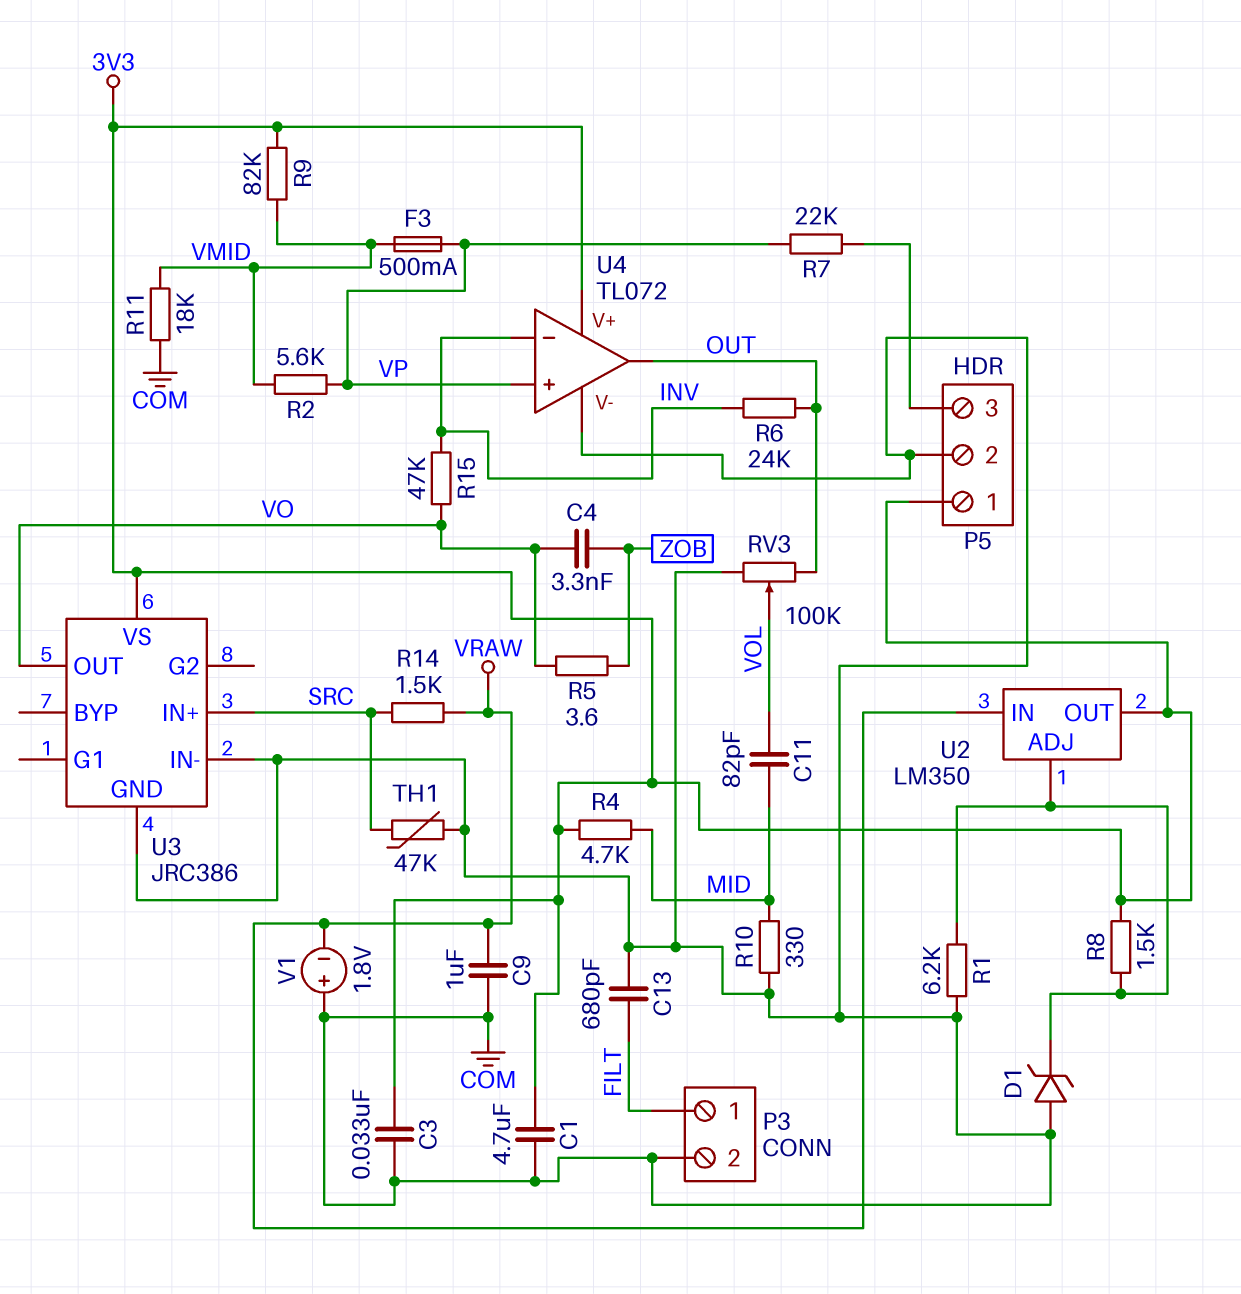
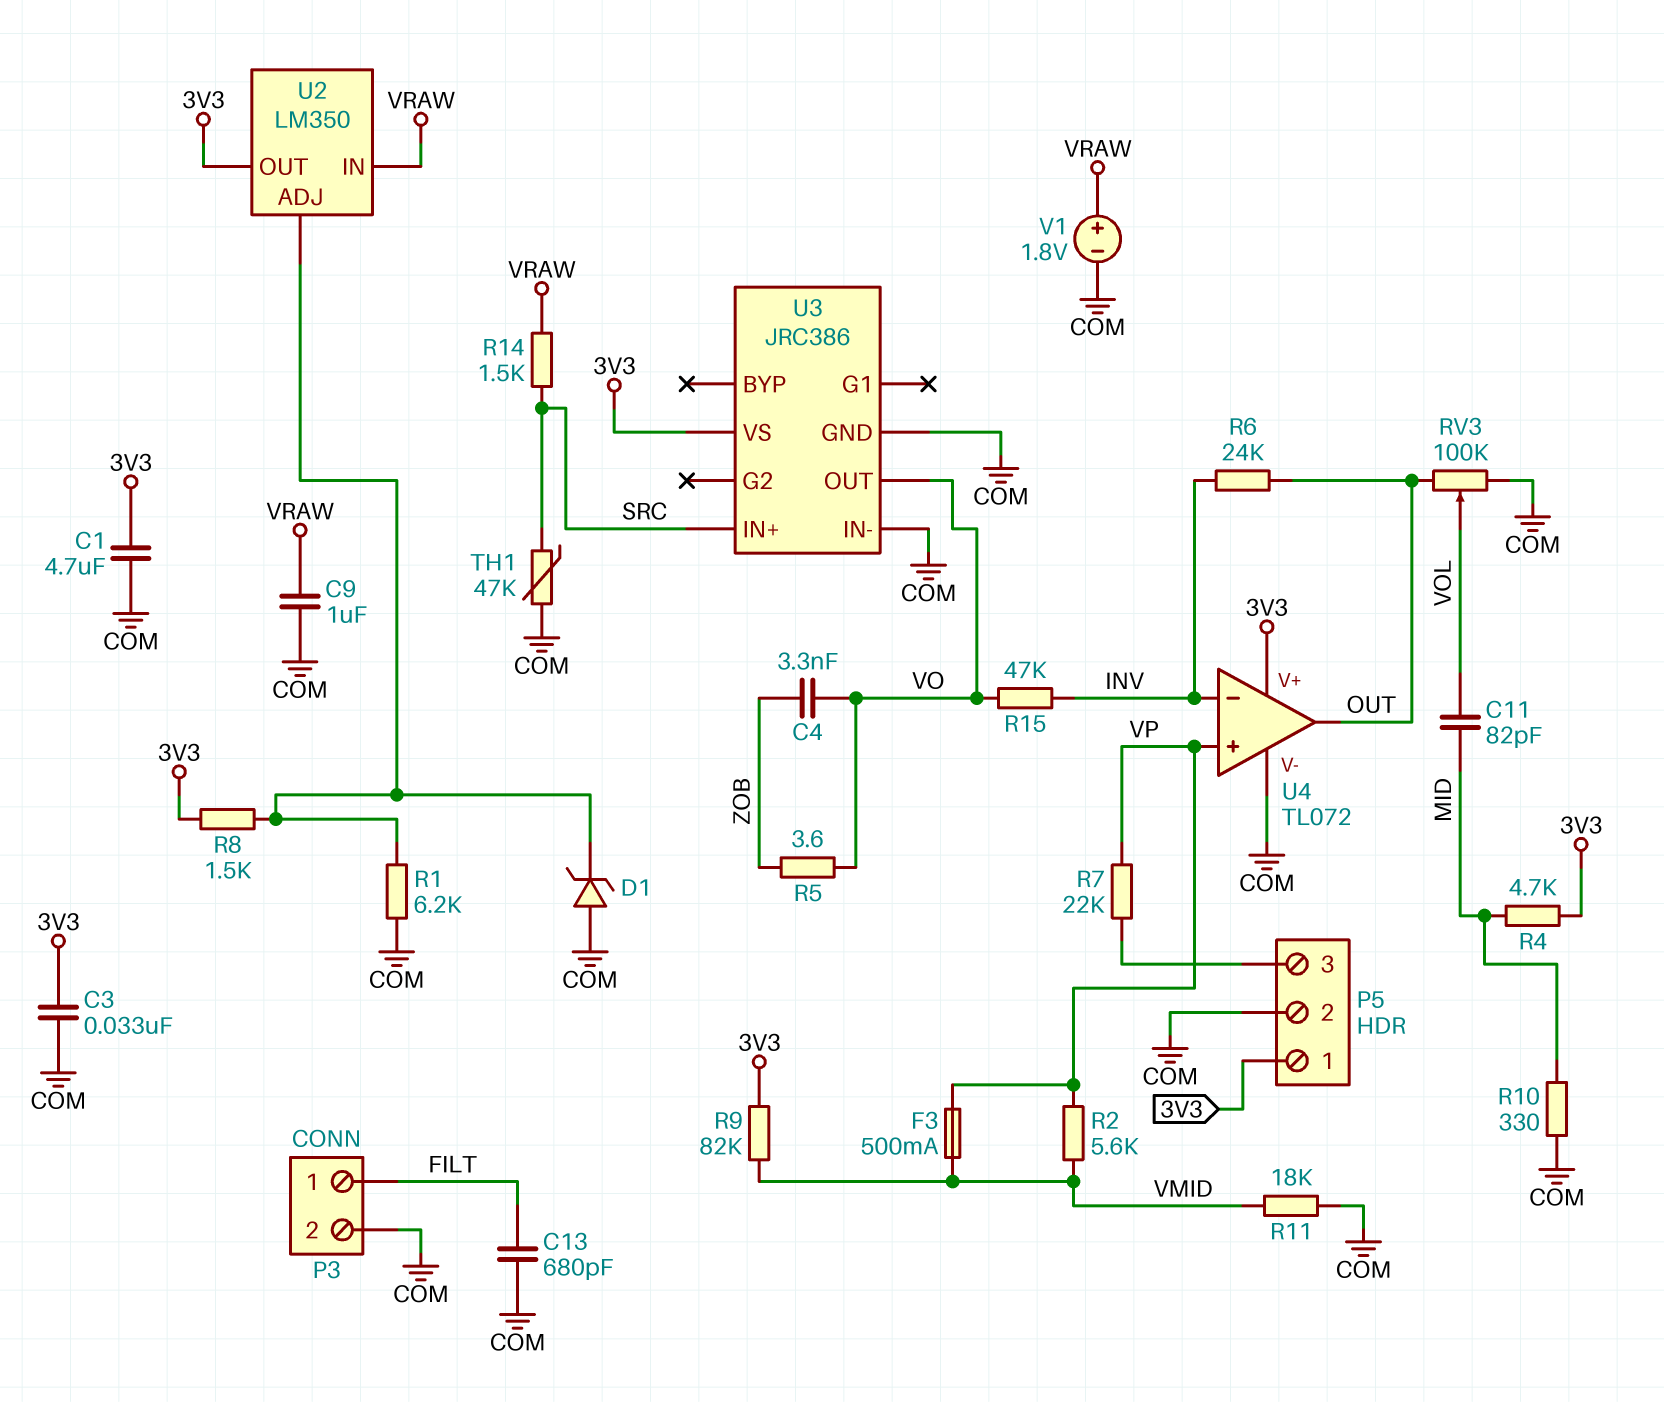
V1: 1.8V (plus COM, minus VRAW) -> 1.8V (plus VRAW, minus COM)

